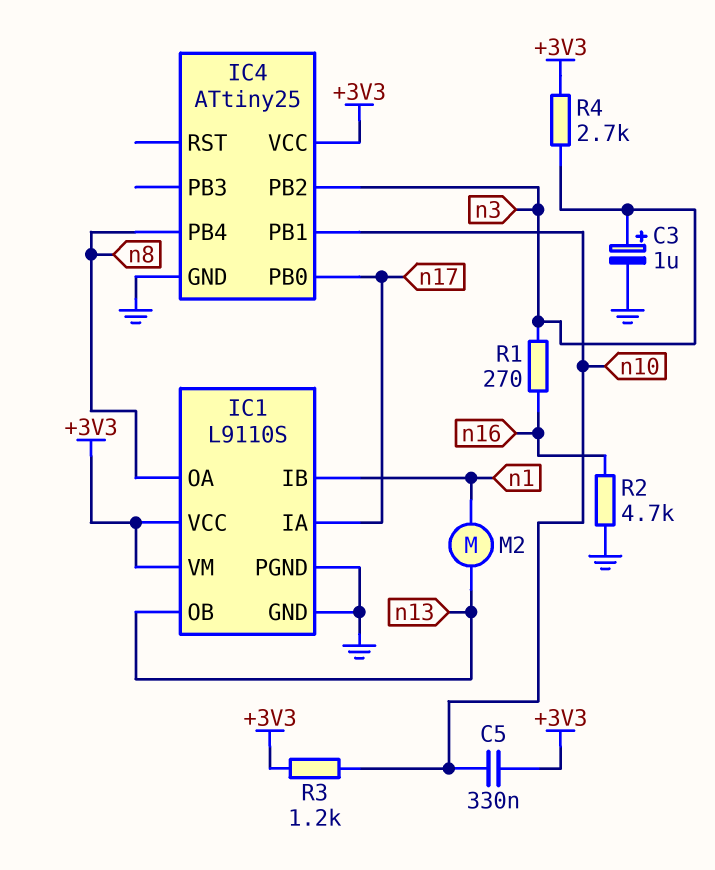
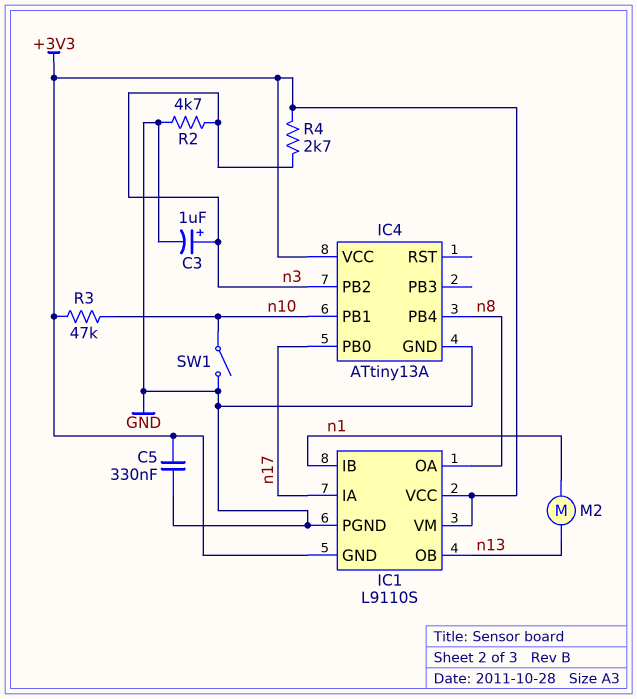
C5: 330nF (+3V3, n10) -> 330nF (+3V3, GND)
IC1 pin GND: GND -> +3V3
IC4: ATtiny25 -> ATtiny13A
R1: 270 (n3, n16) -> none
R2: 4.7k (GND, n16) -> 4.7k (GND, n3)
R3: 1.2k (+3V3, n10) -> 47k (+3V3, n10)
SW1: none -> switch (GND, n10)

